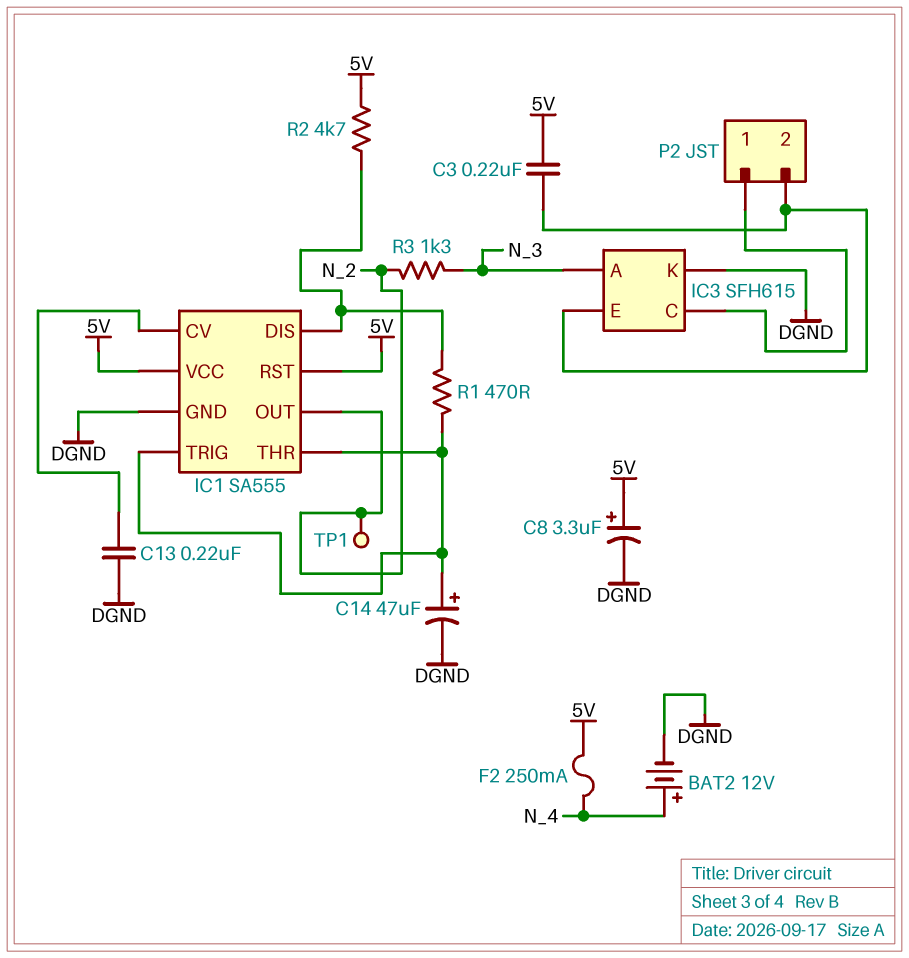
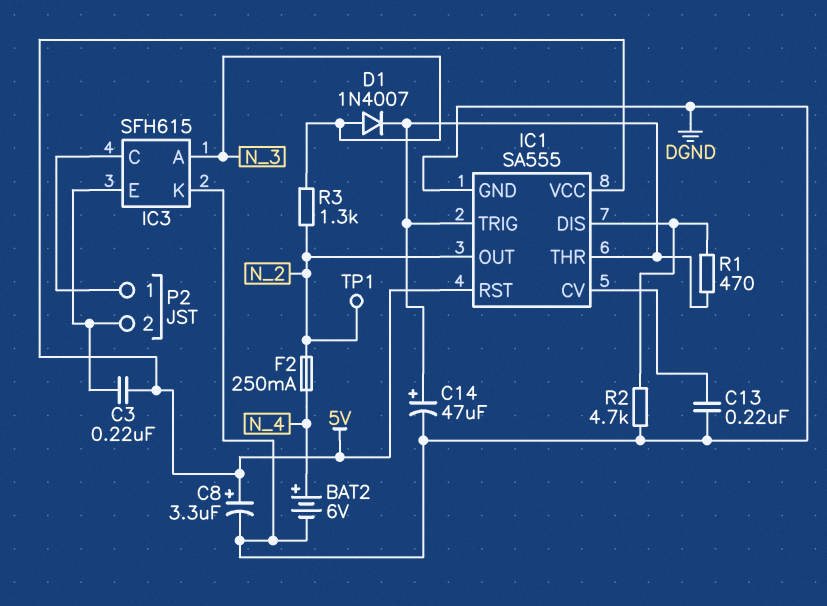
BAT2: 12V (plus N_4, minus DGND) -> 6V (plus N_4, minus DGND)
D1: none -> diode 1N4007 (A N_3, K IC1/THR)
F2: 250mA (5V, N_4) -> 250mA (N_2, N_4)
R2: 4.7k (5V, IC1/DIS) -> 4.7k (DGND, IC1/DIS)

